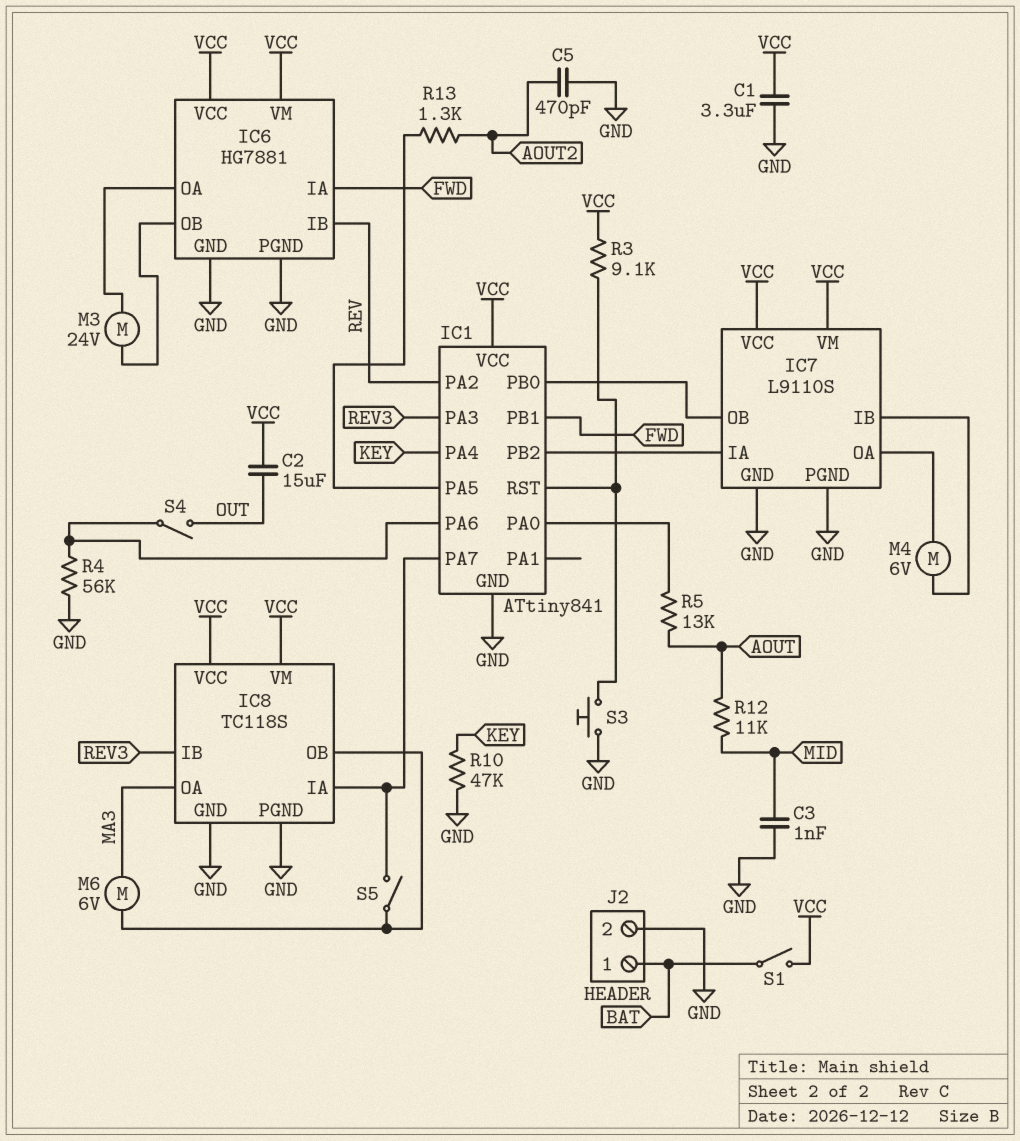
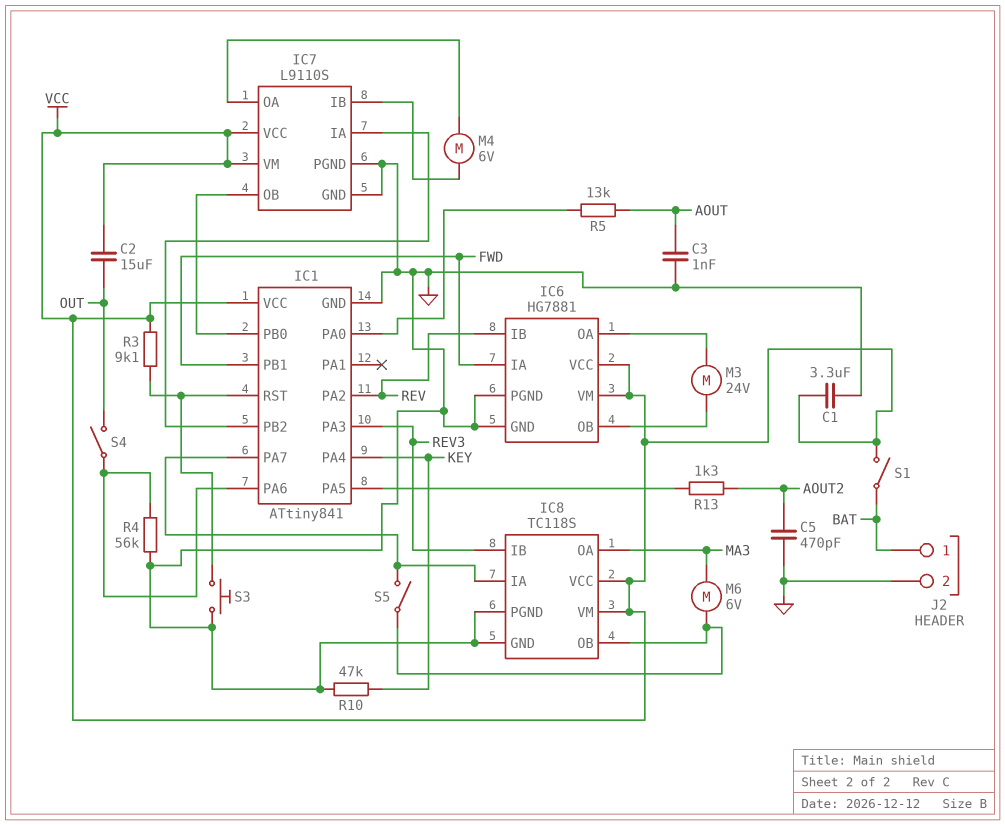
C3: 1nF (GND, MID) -> 1nF (AOUT, GND)
R12: 11k (AOUT, MID) -> none

